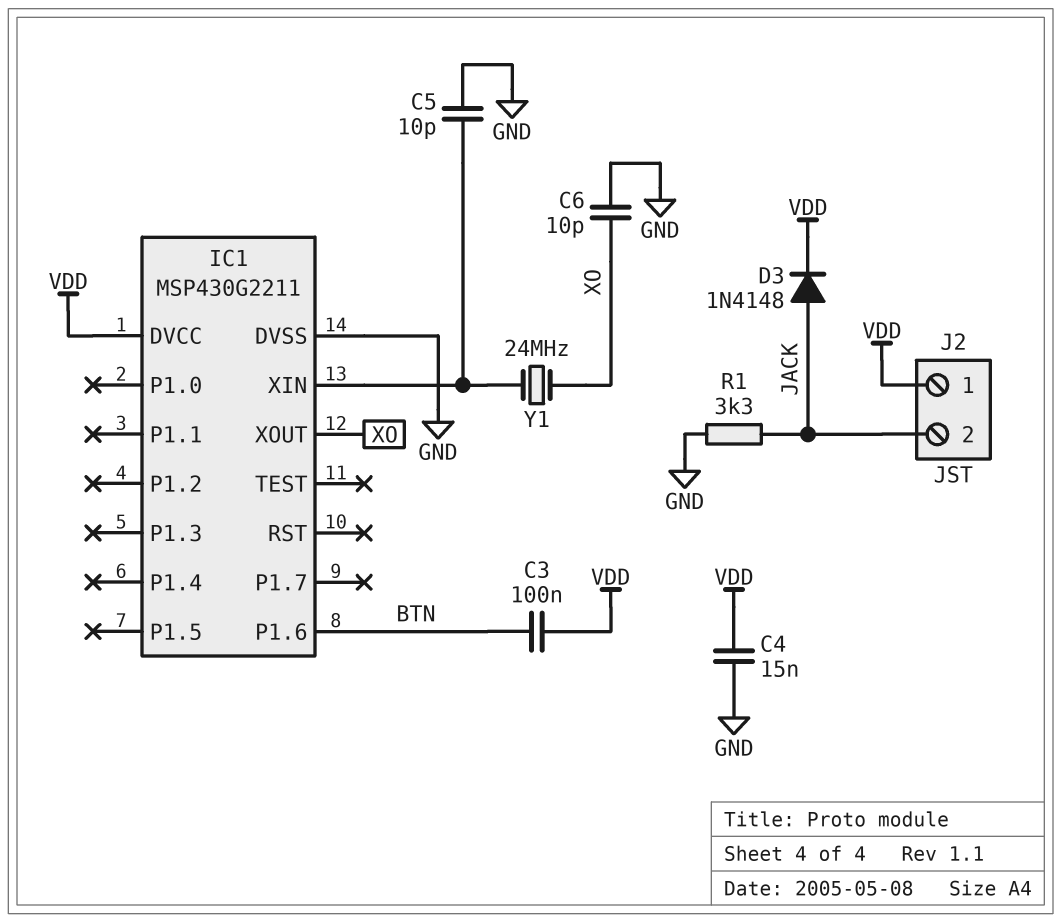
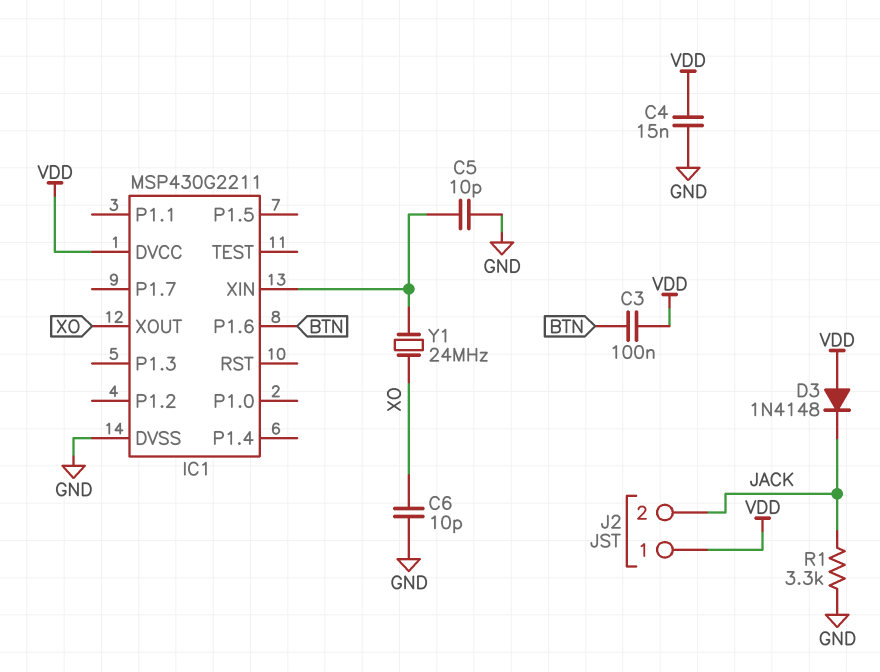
D3: diode 1N4148 (A JACK, K VDD) -> diode 1N4148 (A VDD, K JACK)

